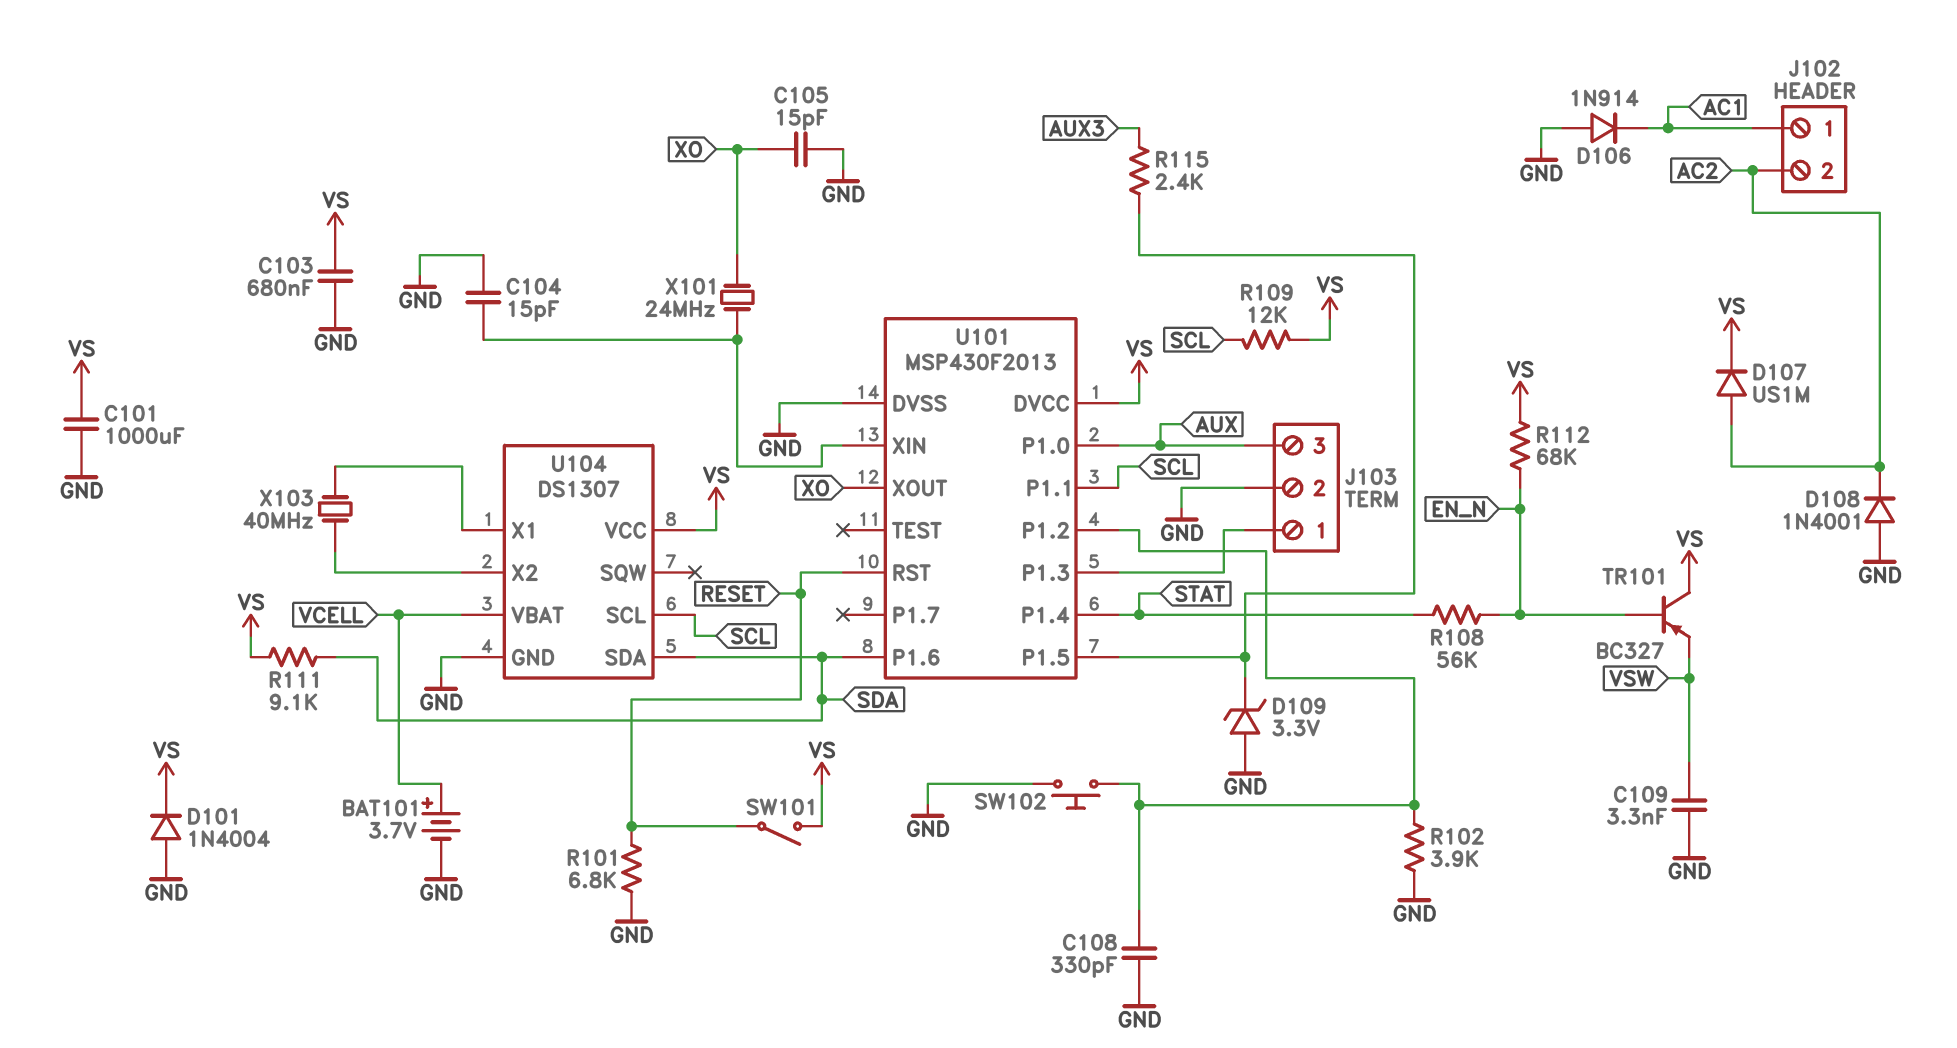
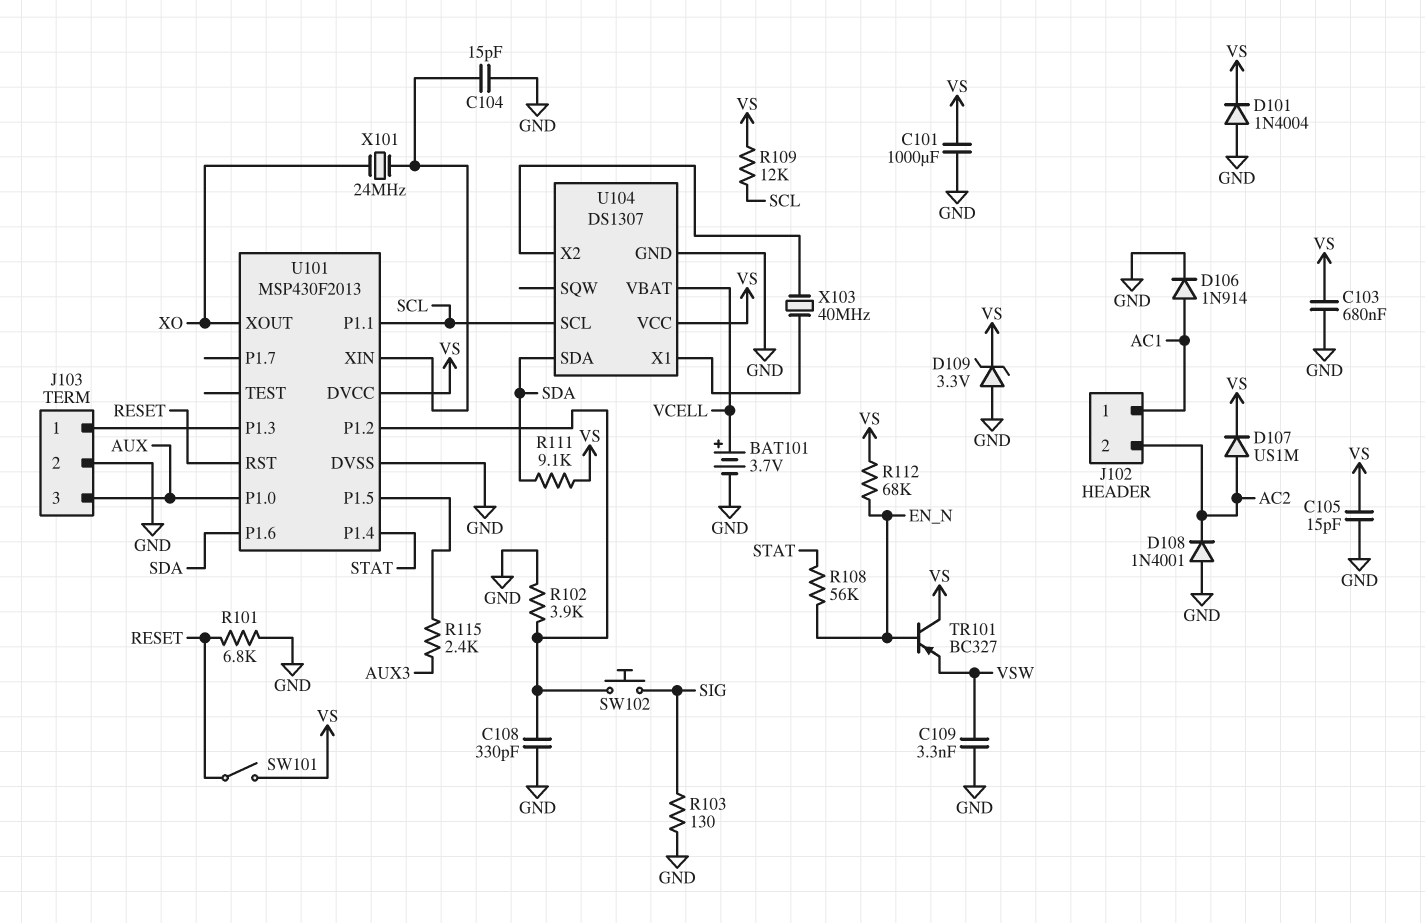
C105: 15pF (GND, XO) -> 15pF (GND, VS)
D106: diode 1N914 (A GND, K AC1) -> diode 1N914 (A AC1, K GND)
D109: zener 3.3V (A GND, K U101/P1.5) -> zener 3.3V (A GND, K VS)
R103: none -> 130 (GND, SIG)
SW102: button (GND, U101/P1.2) -> button (SIG, U101/P1.2)

